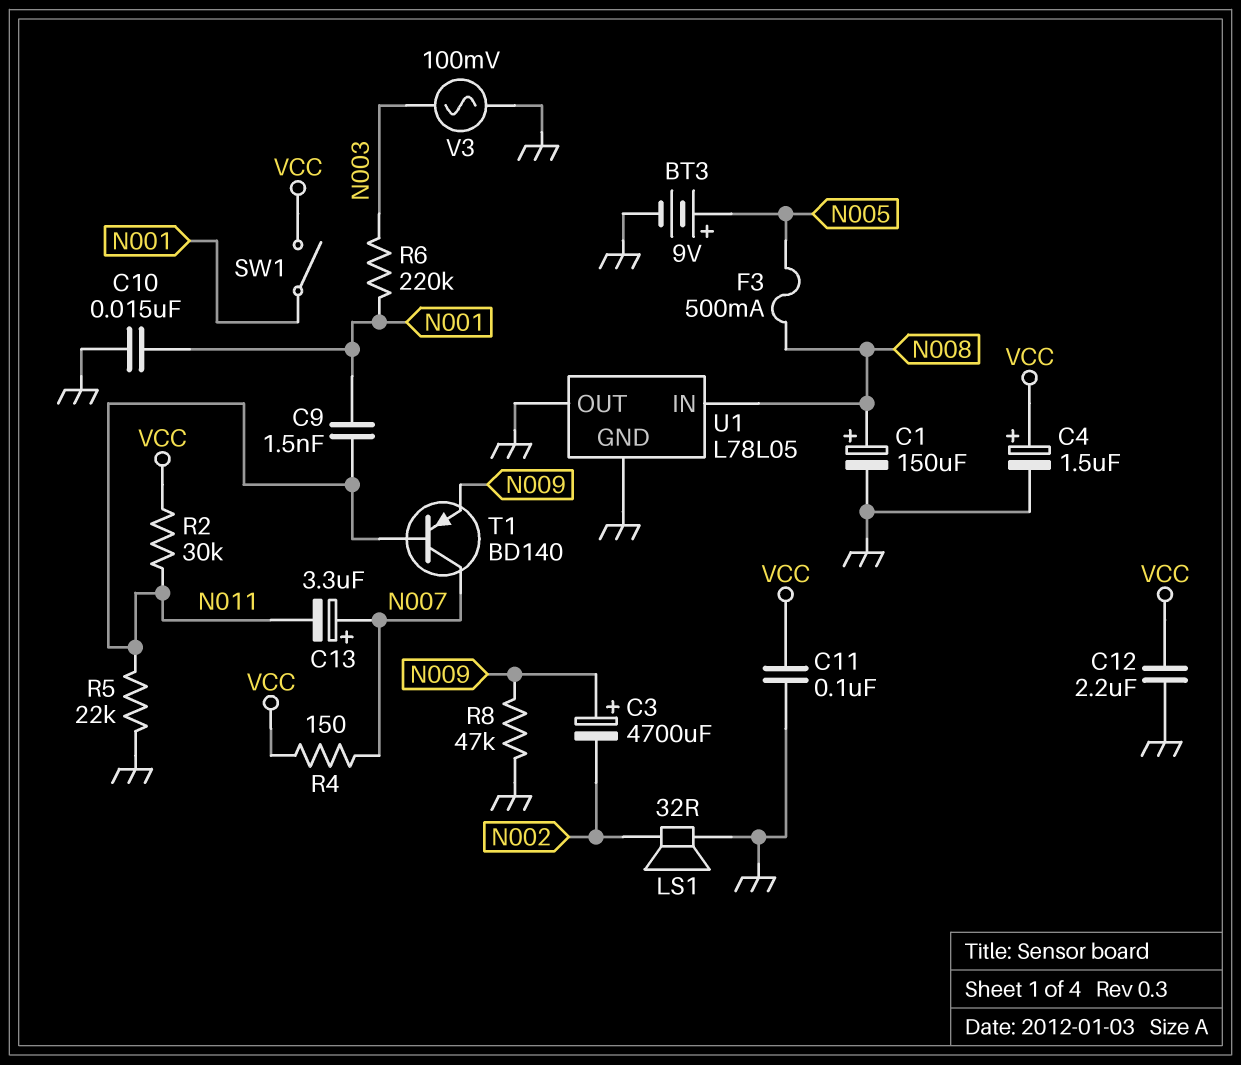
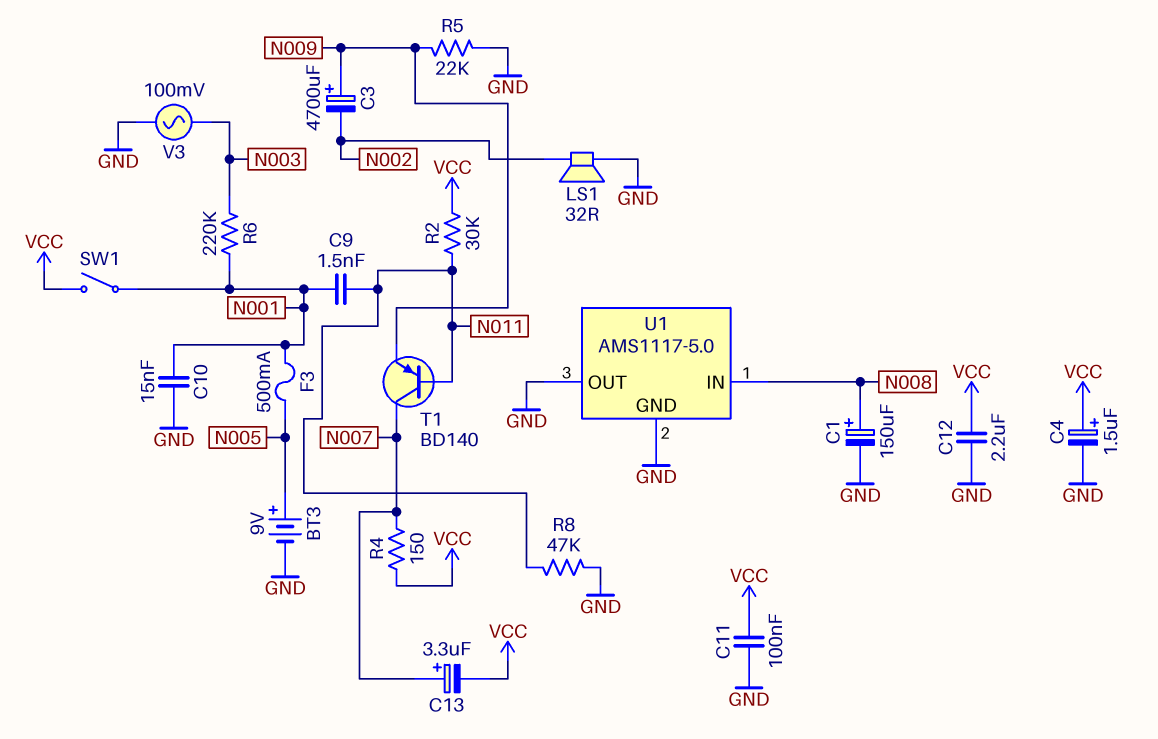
C13: 3.3uF (plus N007, minus N011) -> 3.3uF (plus N007, minus VCC)
F3: 500mA (N005, N008) -> 500mA (N001, N005)
R5: 22k (GND, N011) -> 22k (GND, N009)
R8: 47k (GND, N009) -> 47k (GND, N011)
U1: L78L05 -> AMS1117-5.0

